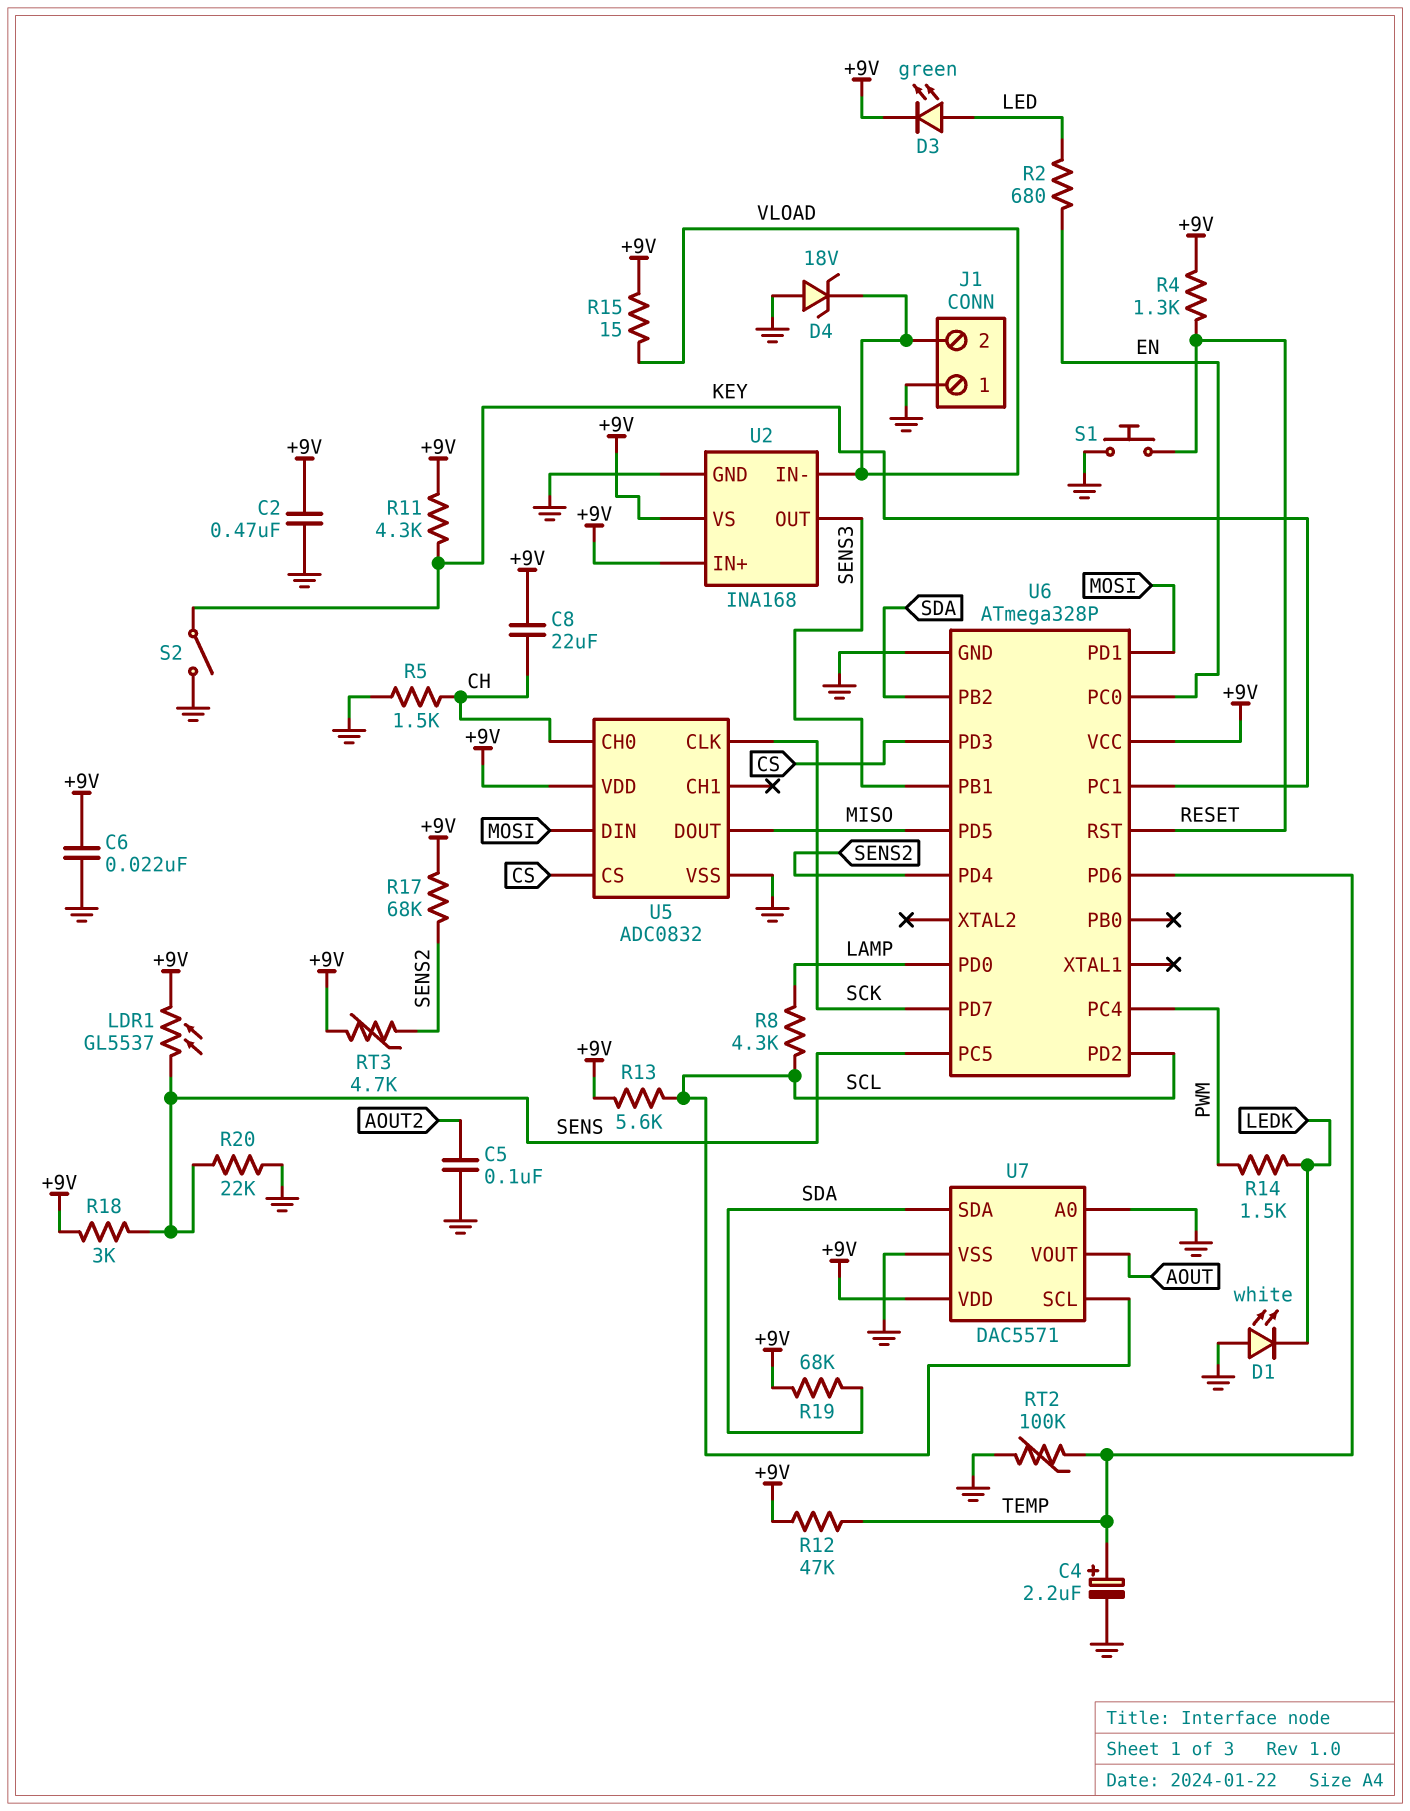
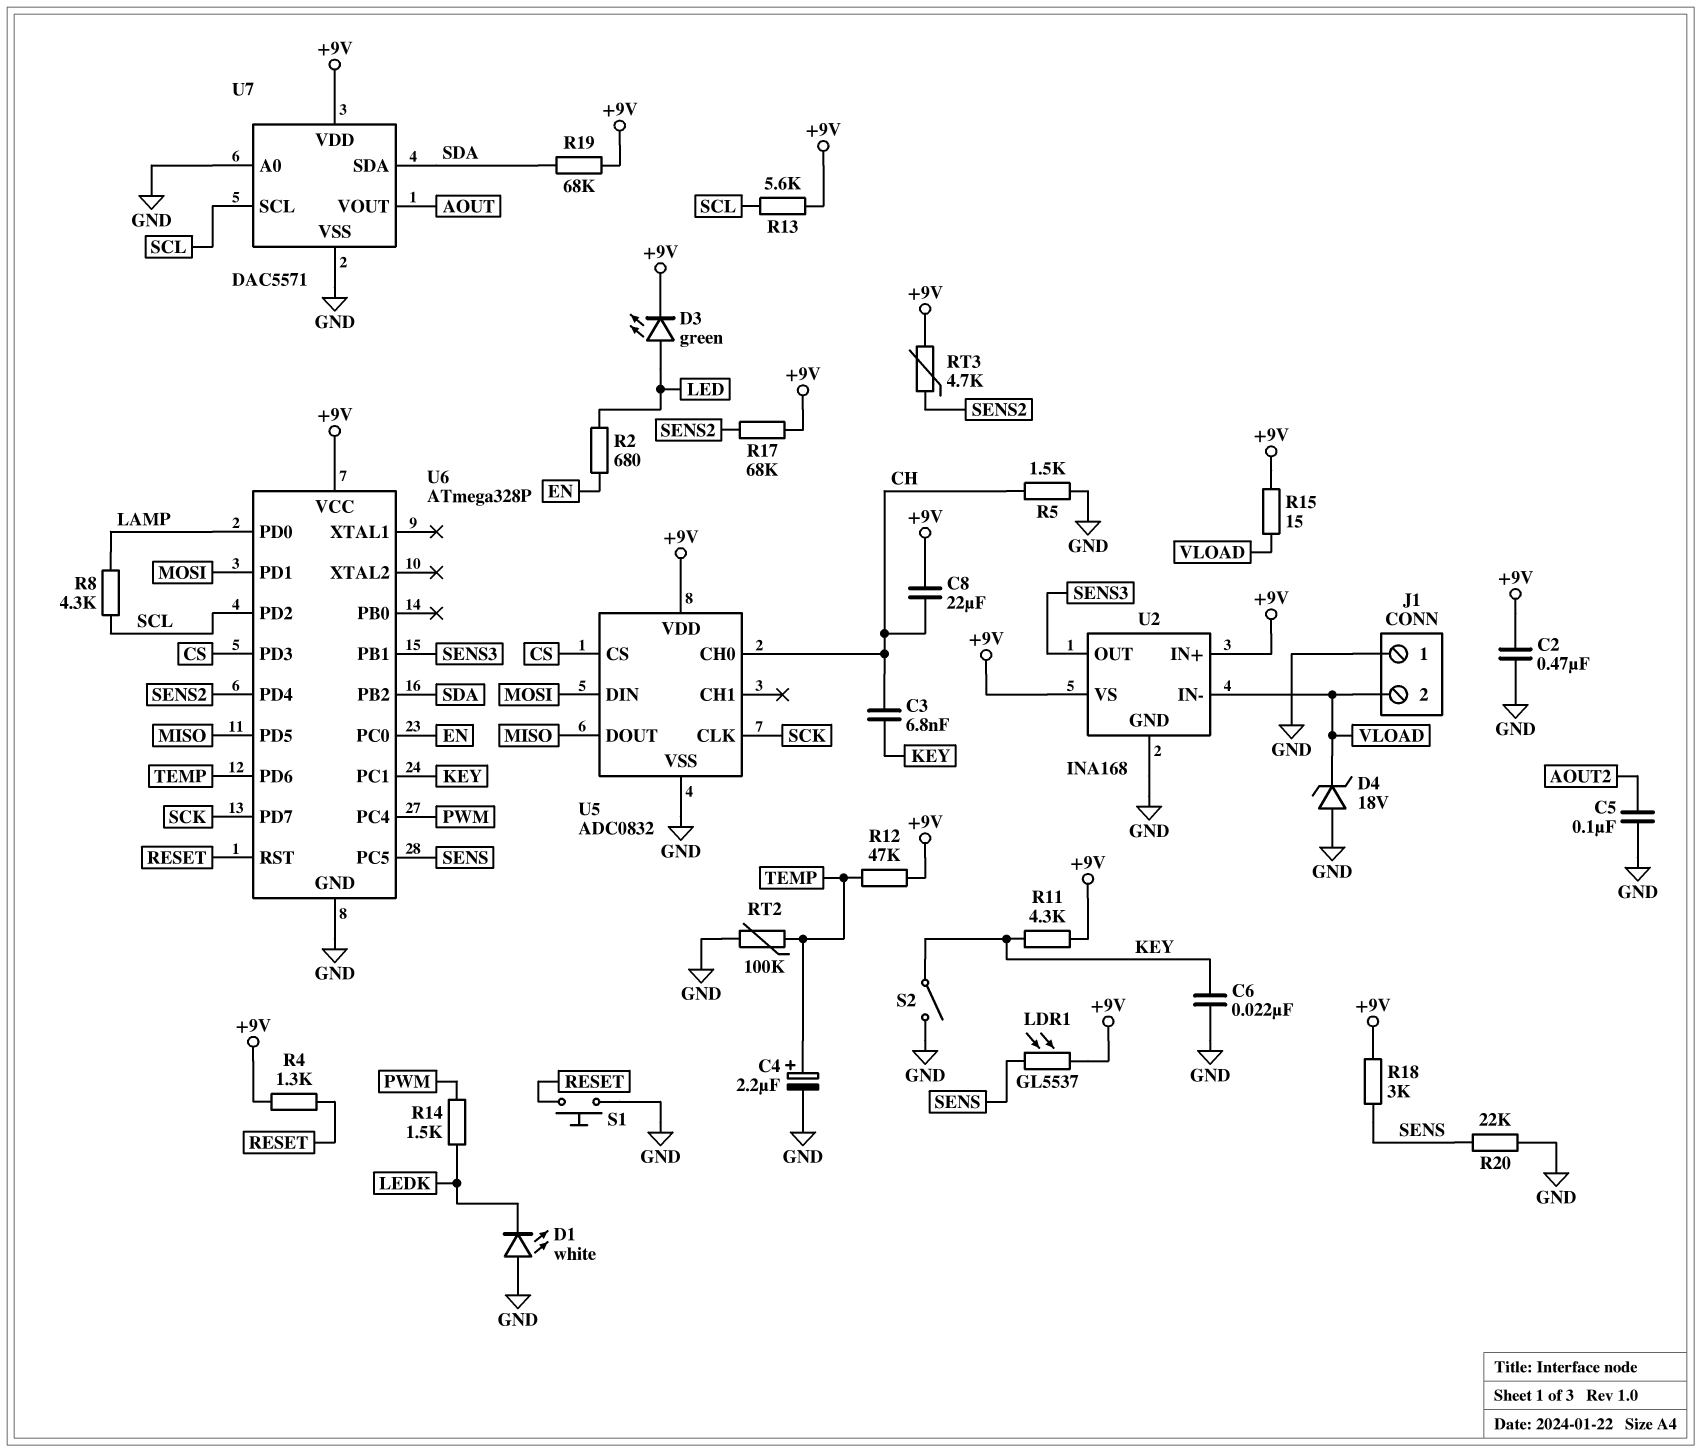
C3: none -> 6.8nF (CH, KEY)
C6: 22nF (+9V, GND) -> 22nF (GND, KEY)

